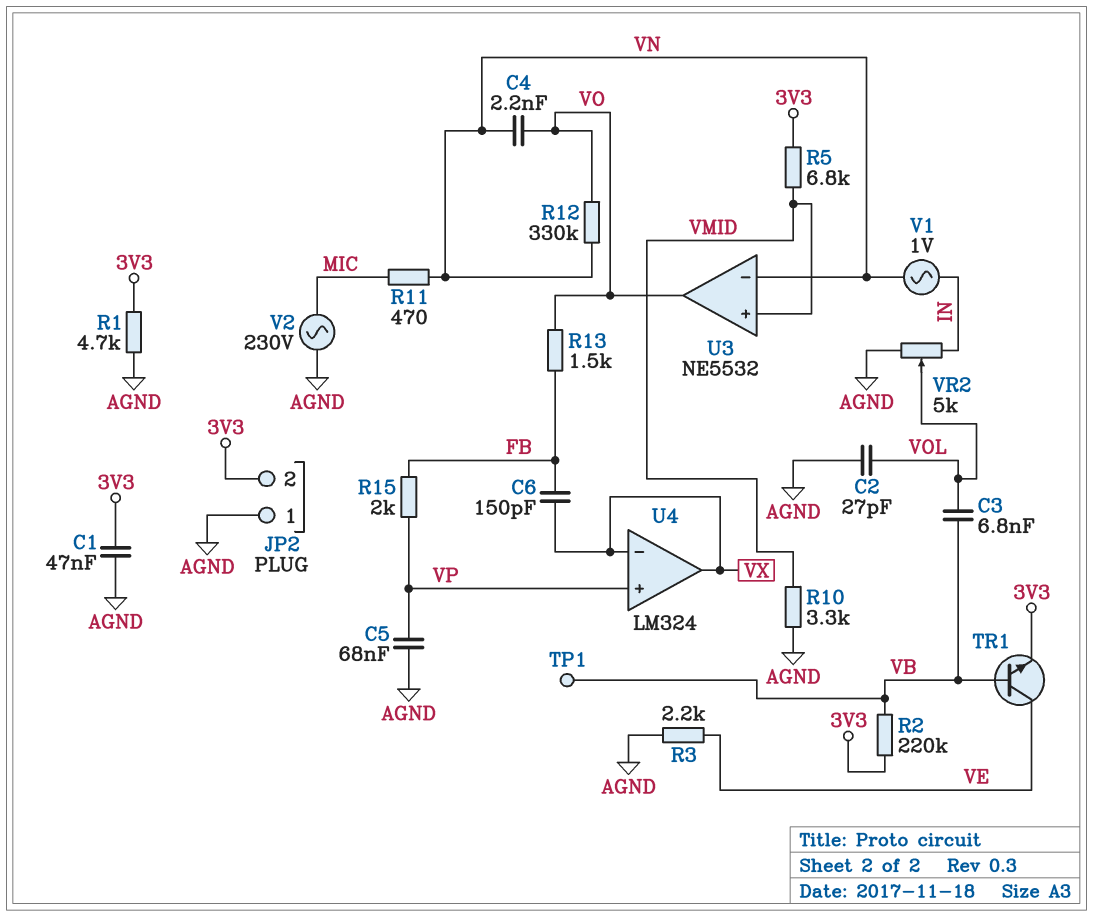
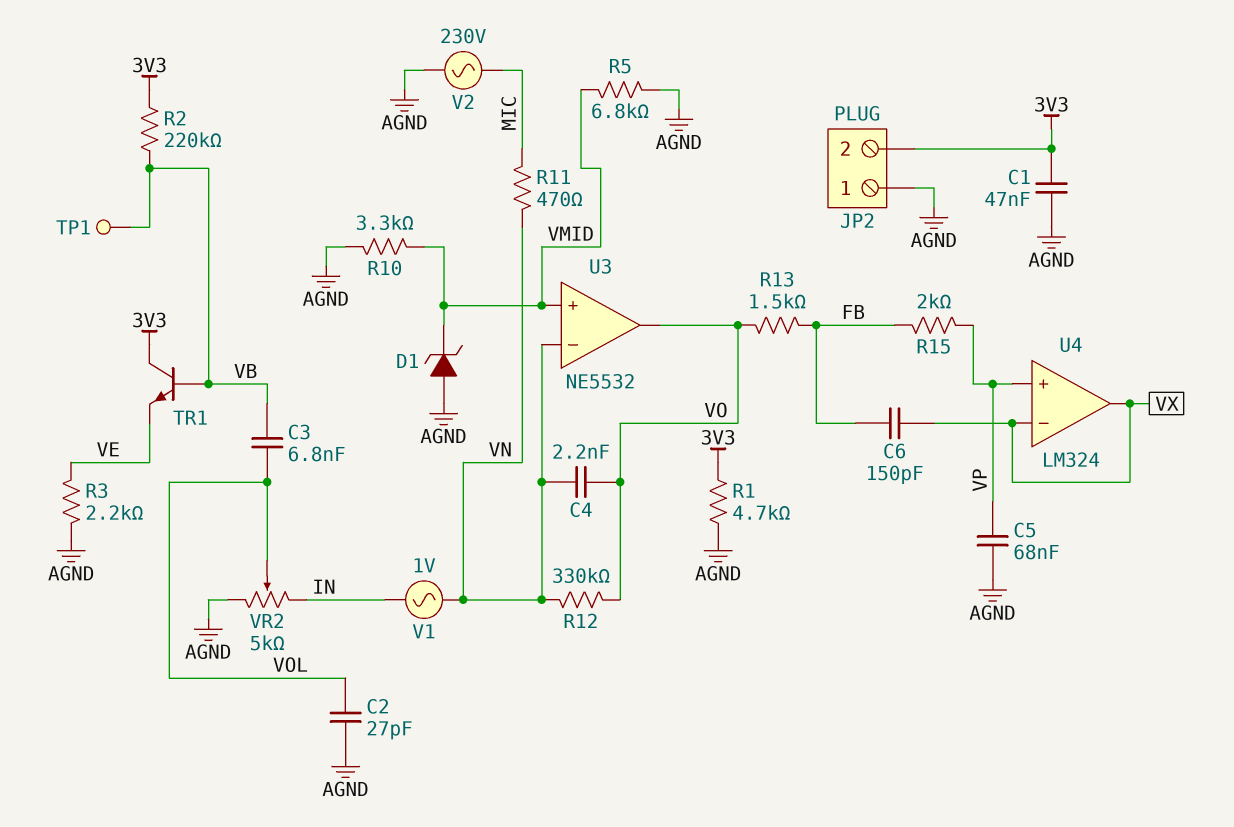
D1: none -> zener (A AGND, K VMID)
R5: 6.8k (3V3, VMID) -> 6.8k (AGND, VMID)
TR1: NPN (B VB, C VE, E 3V3) -> NPN (B VB, C 3V3, E VE)

